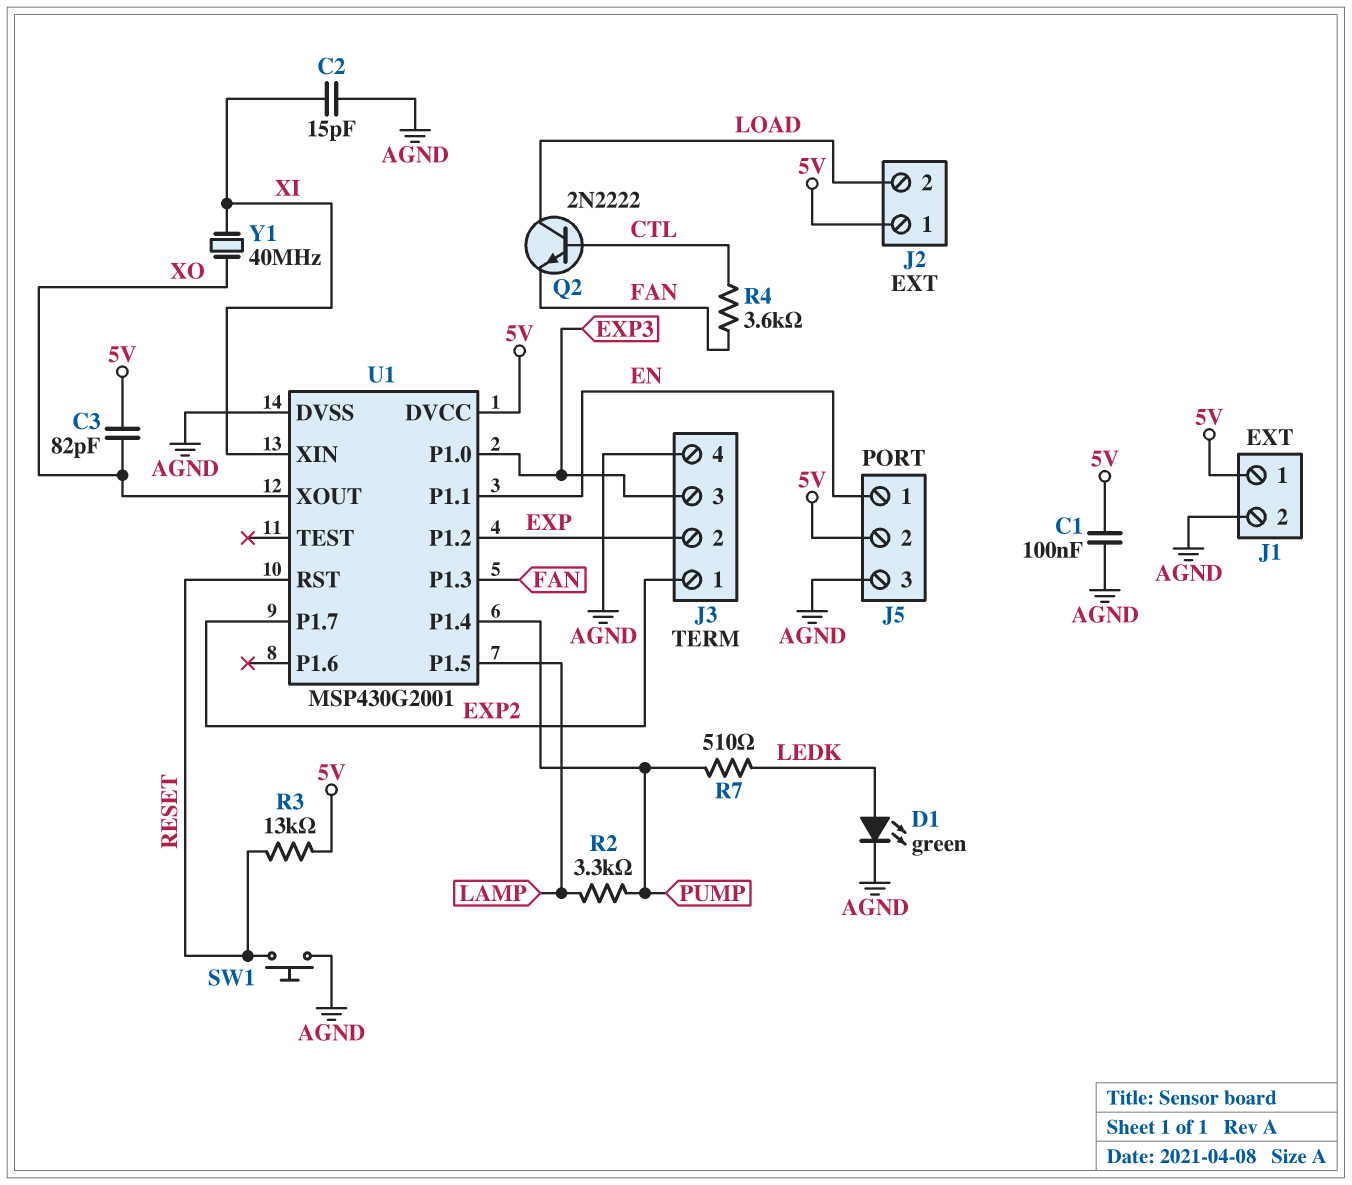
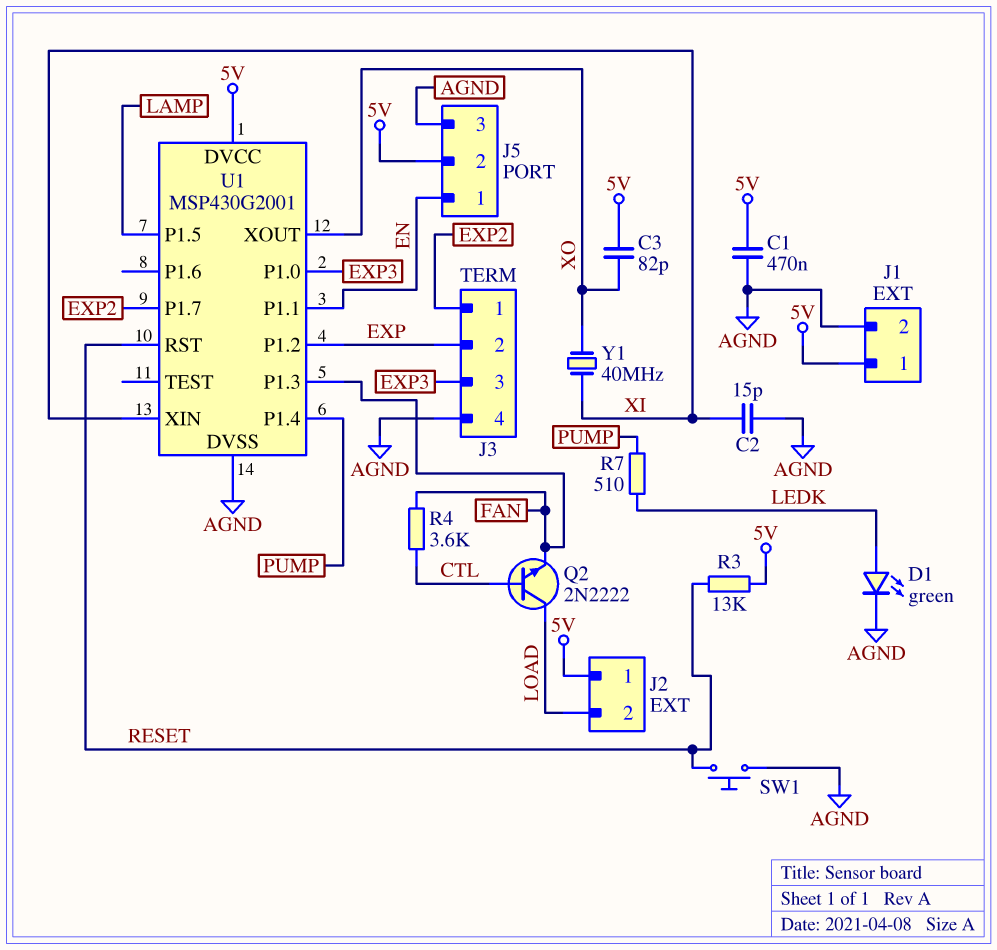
C1: 100nF (5V, AGND) -> 470nF (5V, AGND)
R2: 3.3k (LAMP, PUMP) -> none

